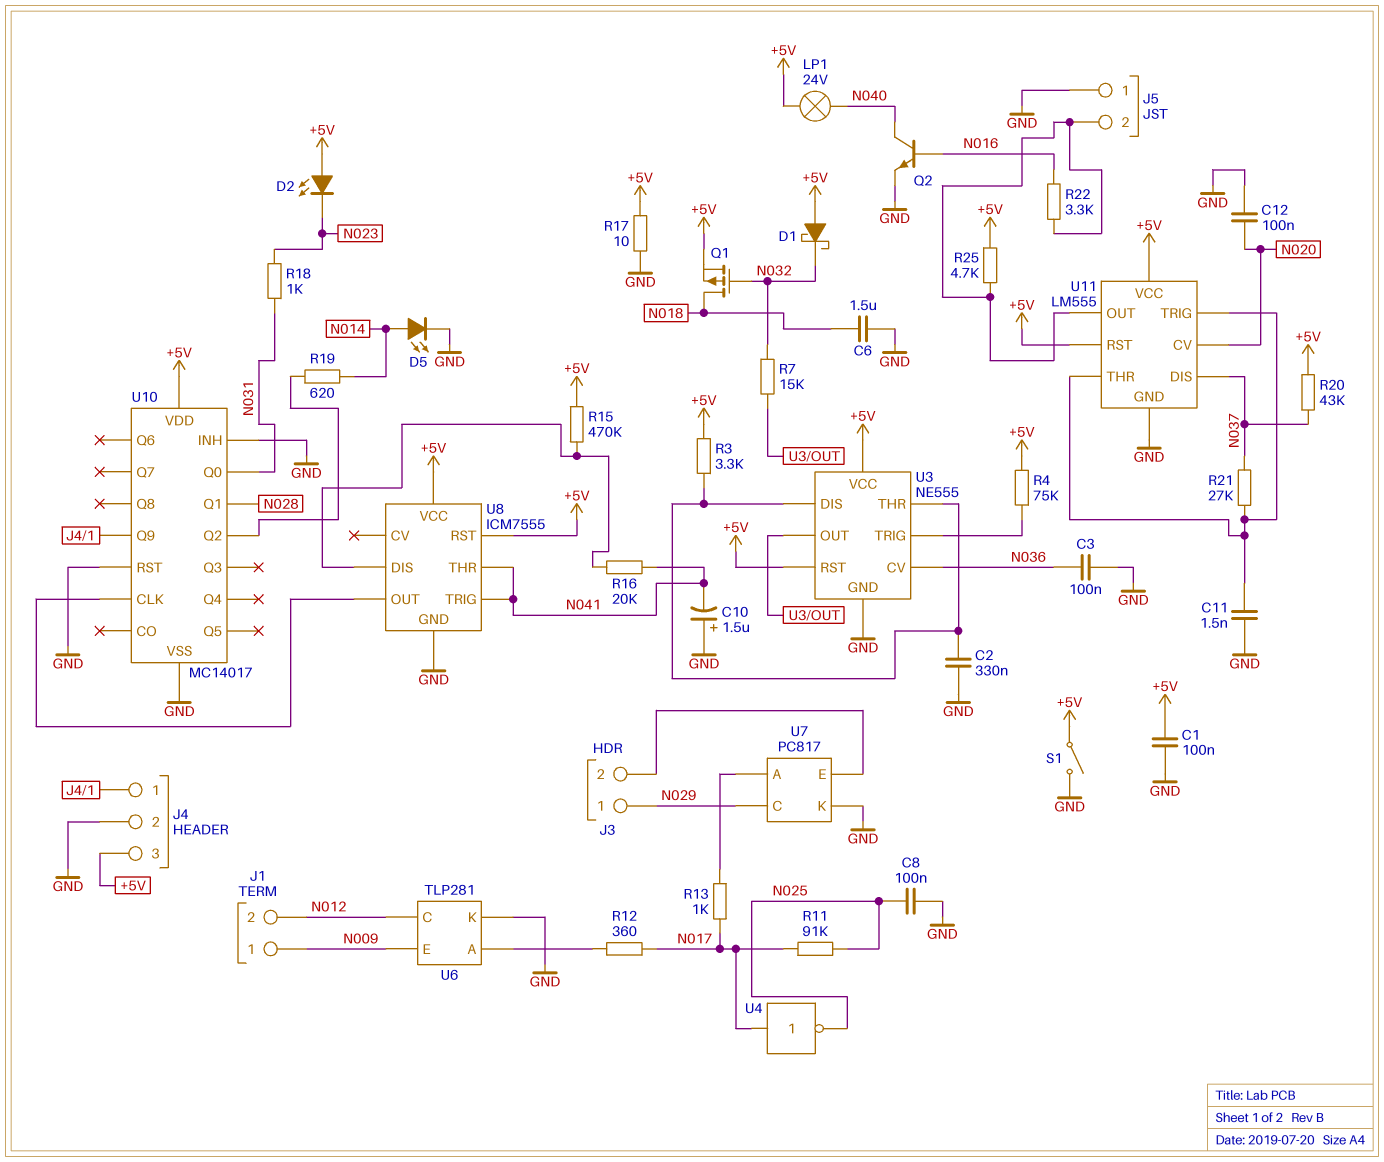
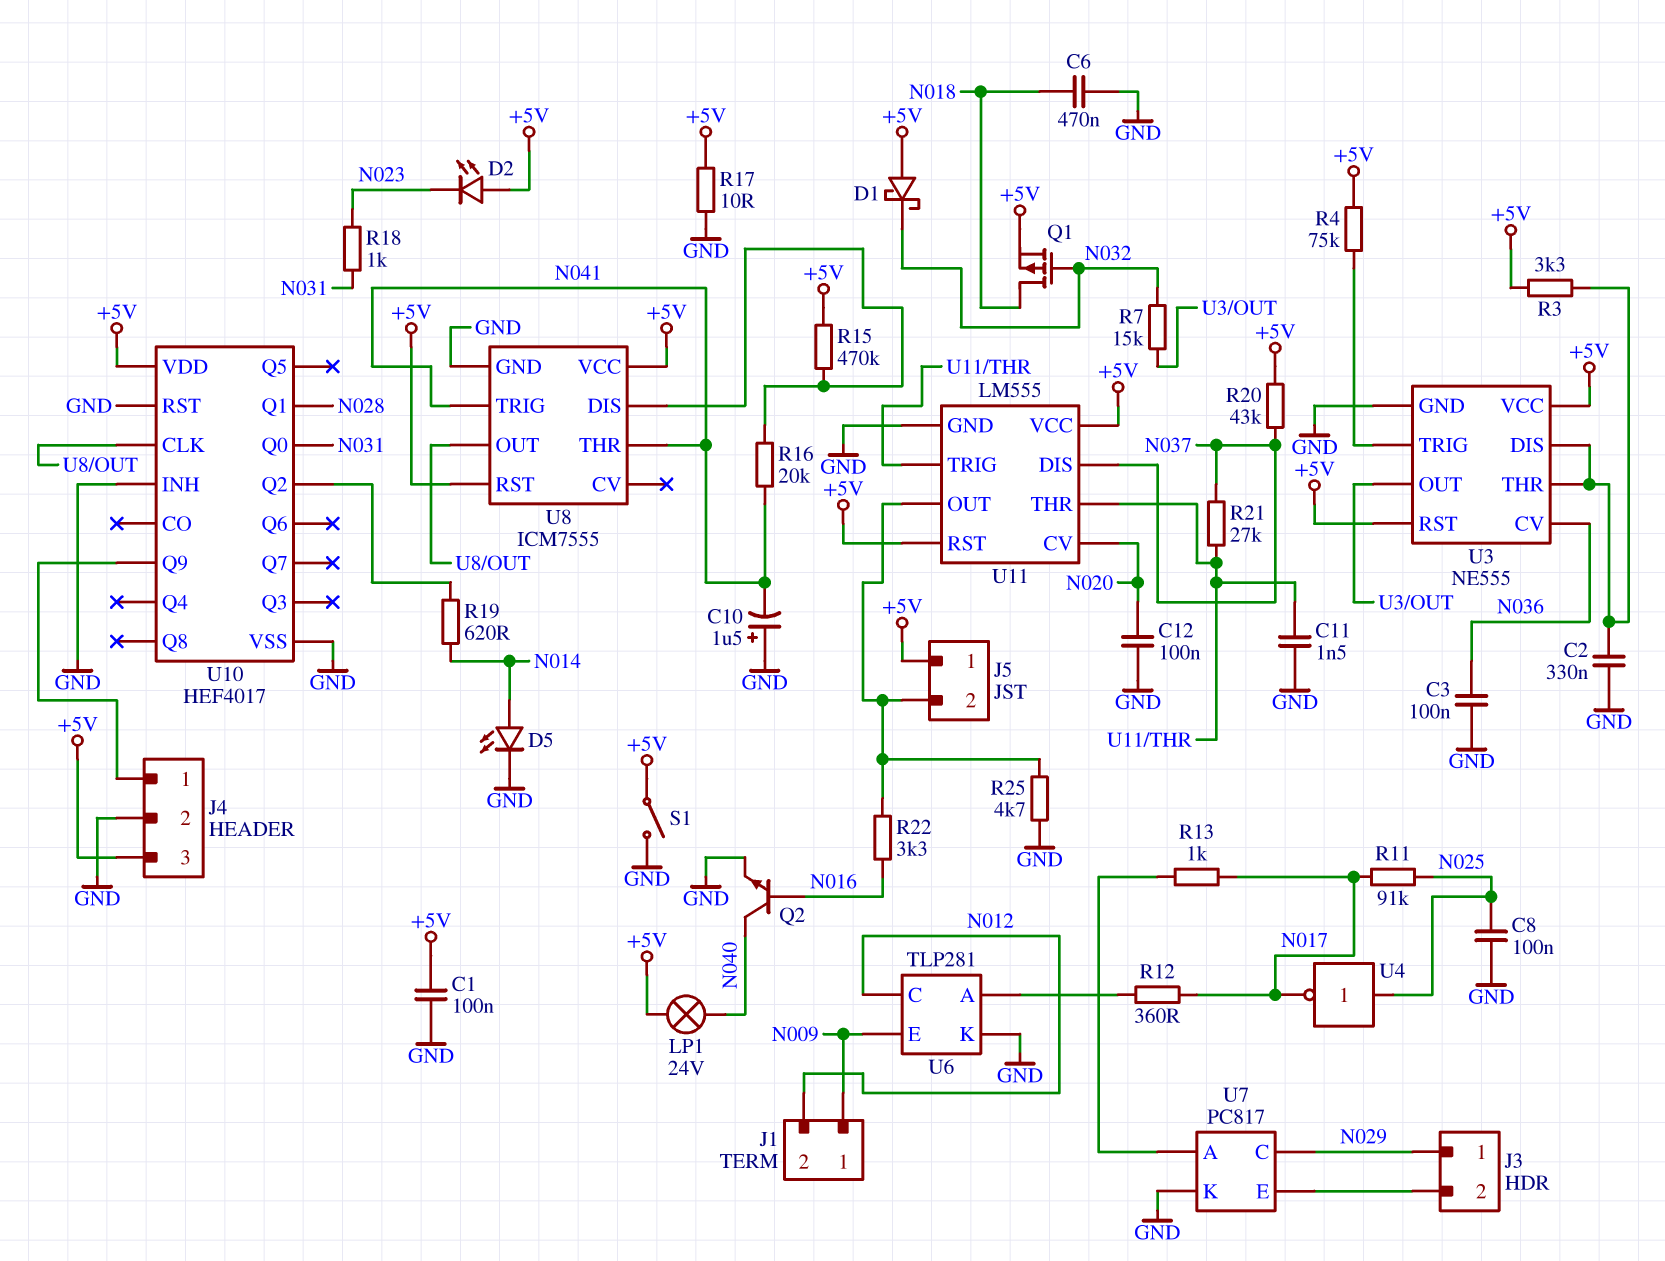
C6: 1.5uF (GND, N018) -> 470nF (GND, N018)
J5 pin 1: GND -> +5V
R25: 4.7k (+5V, J5/2) -> 4.7k (GND, J5/2)
U4: NOT (in N017, out N025) -> NOT (in N025, out N017)
U10: MC14017 -> HEF4017

